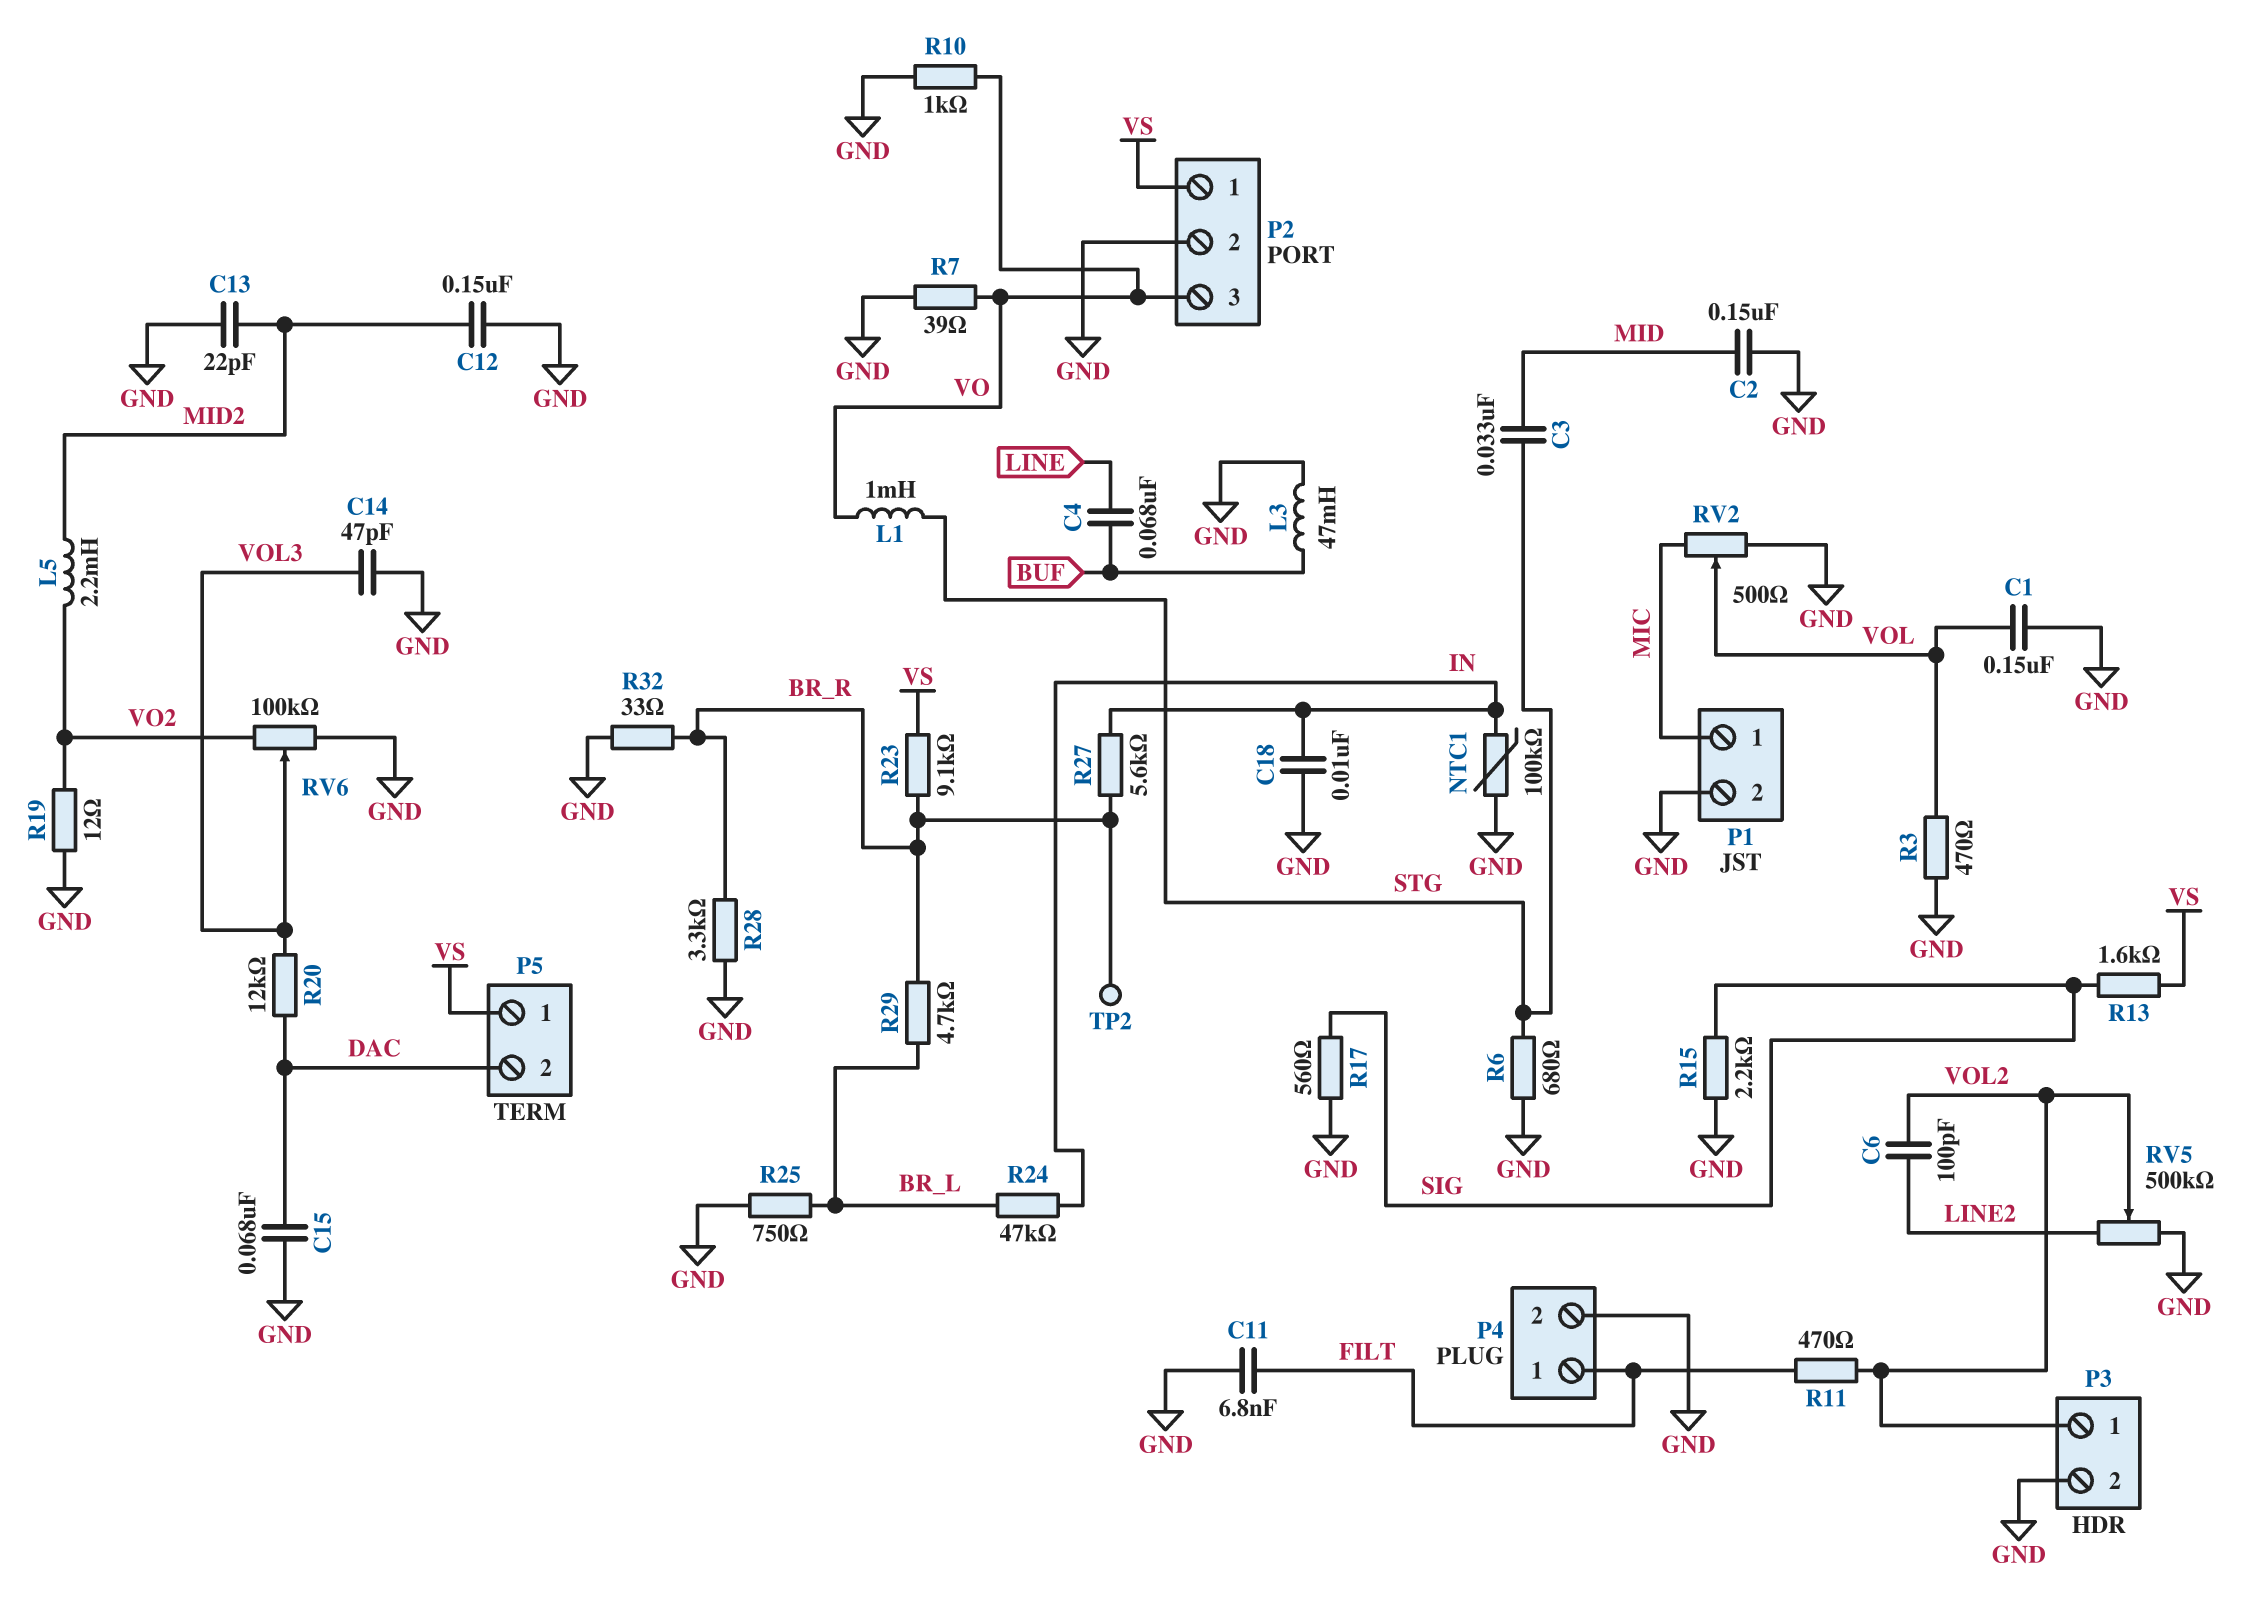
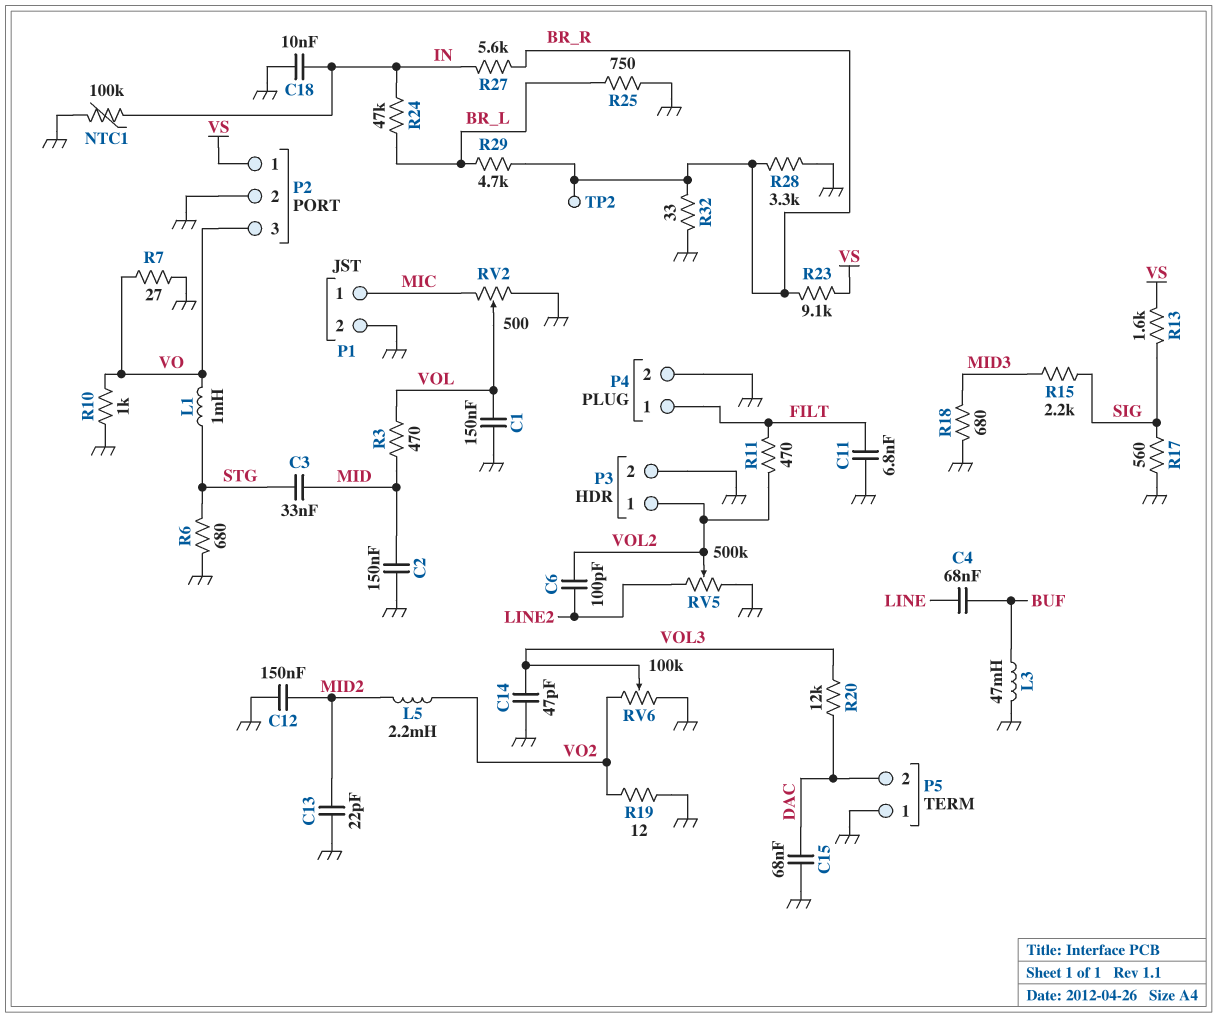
P5 pin 1: VS -> GND
R3: 470 (GND, VOL) -> 470 (MID, VOL)
R7: 39 (GND, VO) -> 27 (GND, VO)
R15: 2.2k (GND, SIG) -> 2.2k (MID3, SIG)
R18: none -> 680 (GND, MID3)

